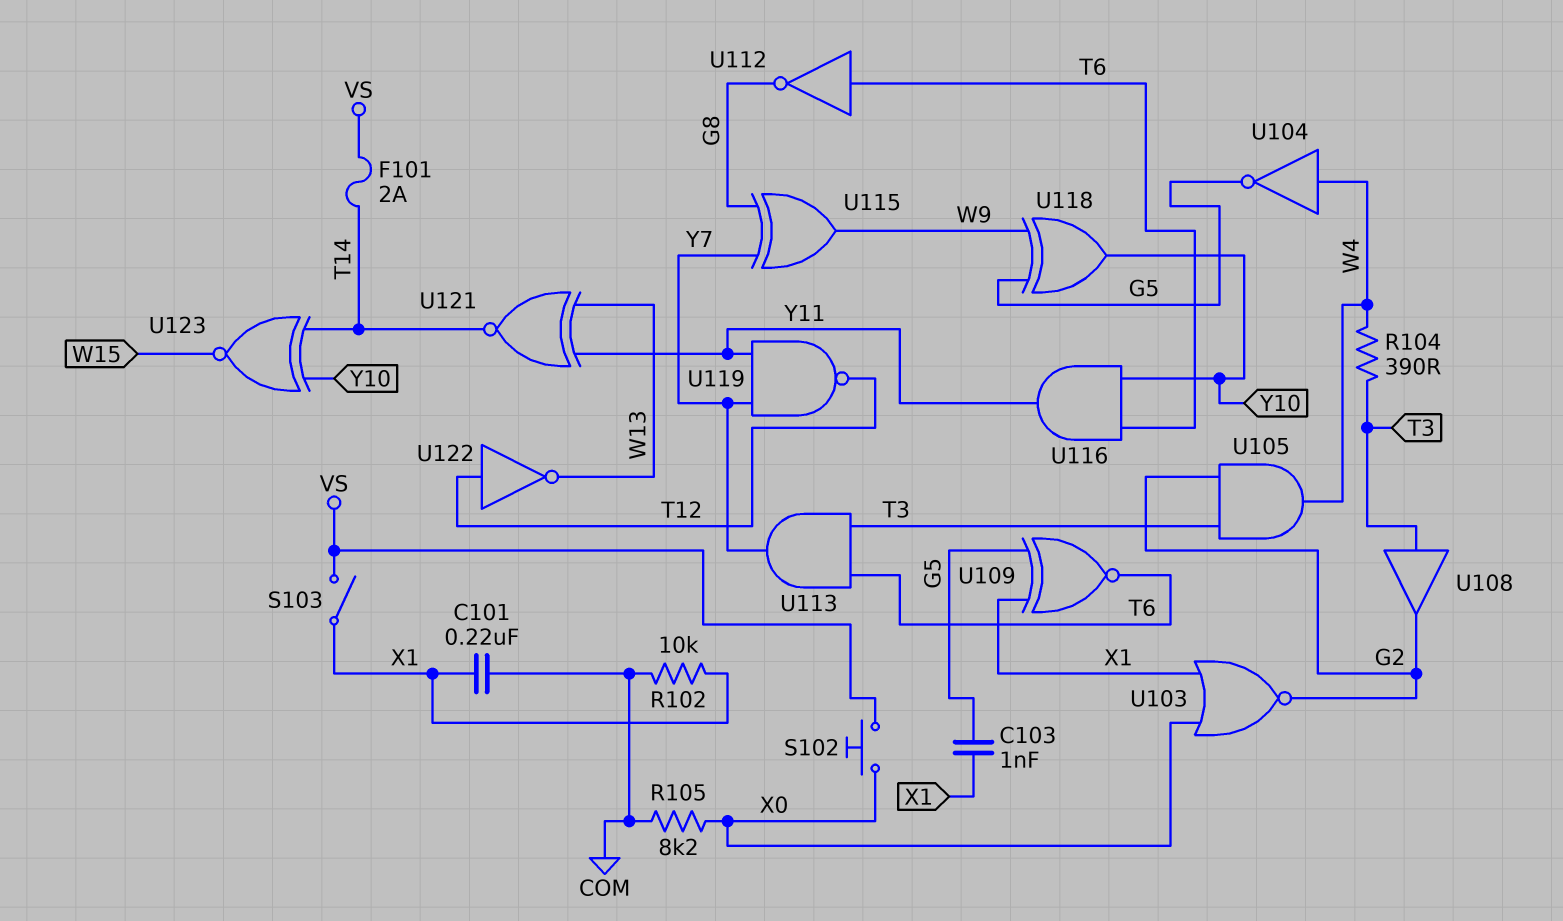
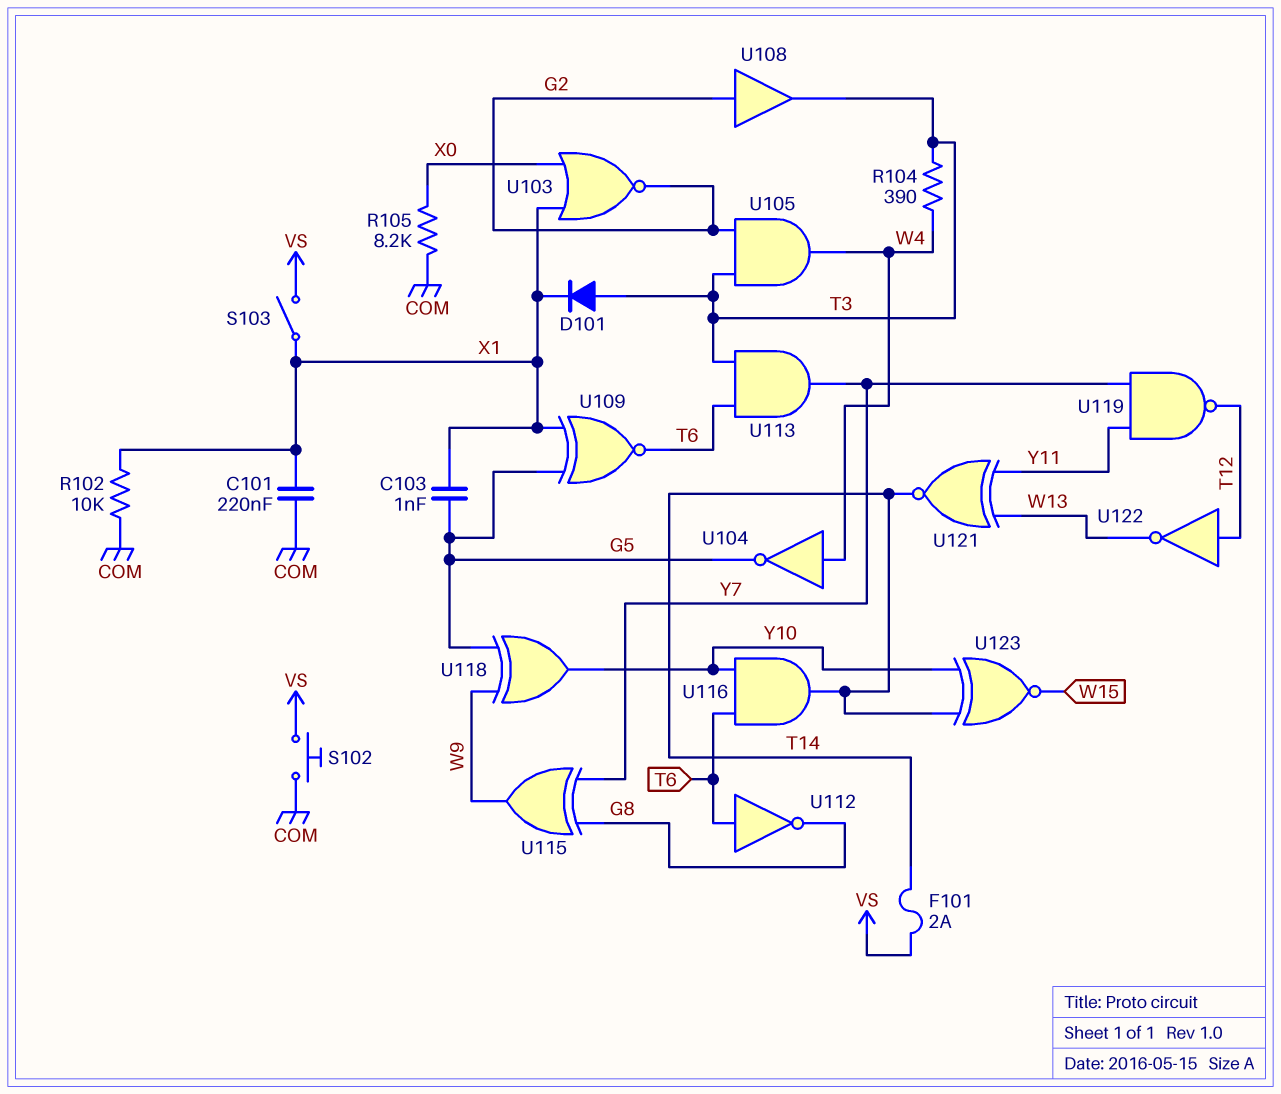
D101: none -> diode (A T3, K X1)
S102: button (VS, X0) -> button (COM, VS)
U108: buffer (in T3, out G2) -> buffer (in G2, out T3)
U116: AND (in T6, in Y10, out Y11) -> AND (in T6, in Y10, out T14)

